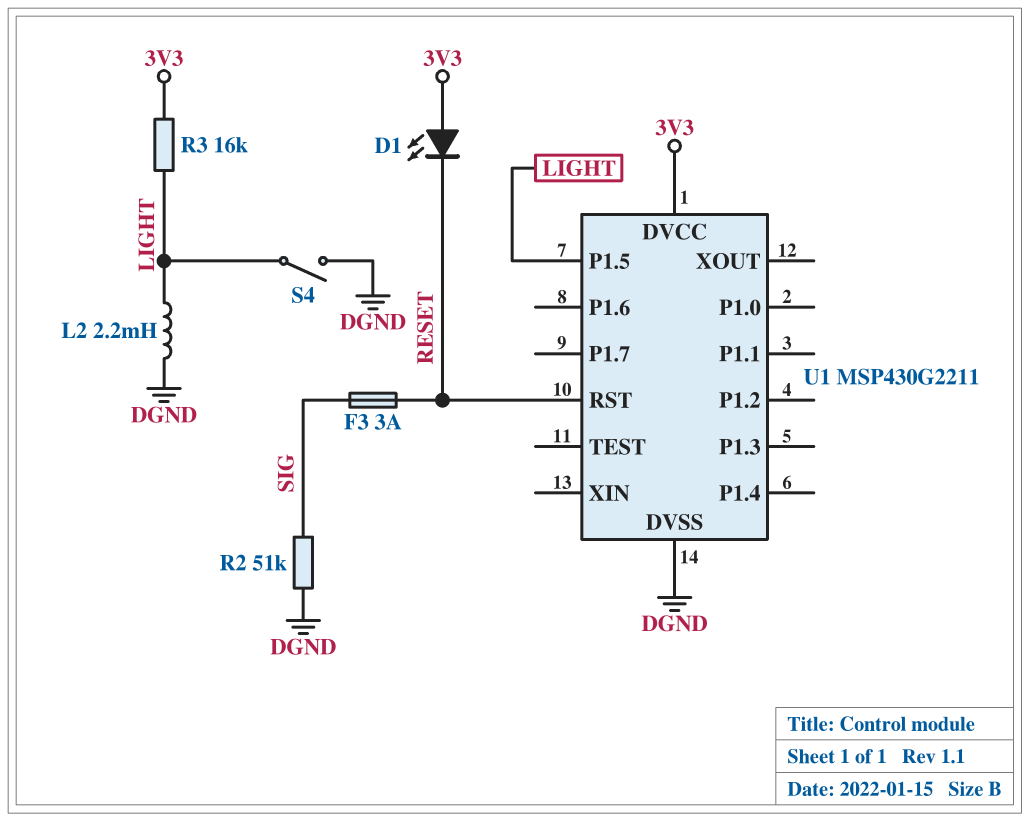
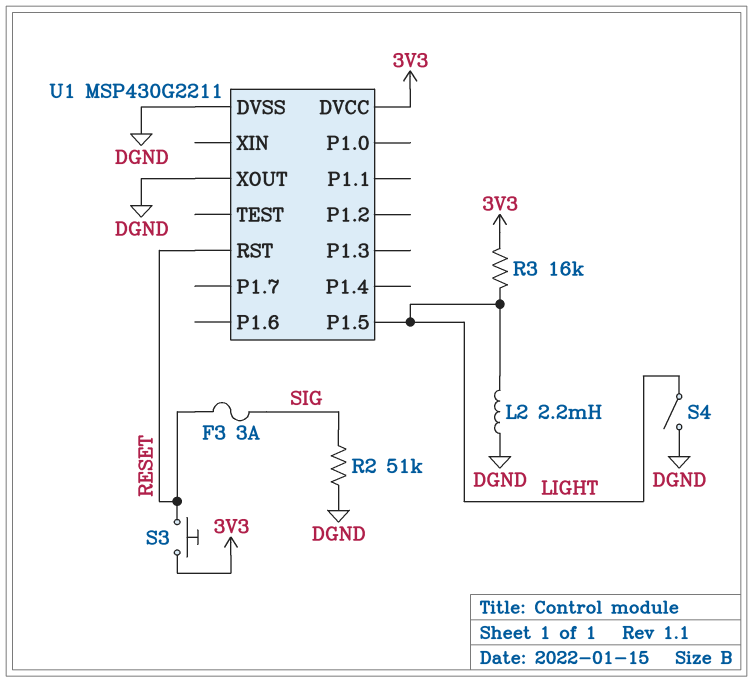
D1: LED (A 3V3, K RESET) -> none
S3: none -> button (3V3, RESET)
U1 pin XOUT: none -> DGND

